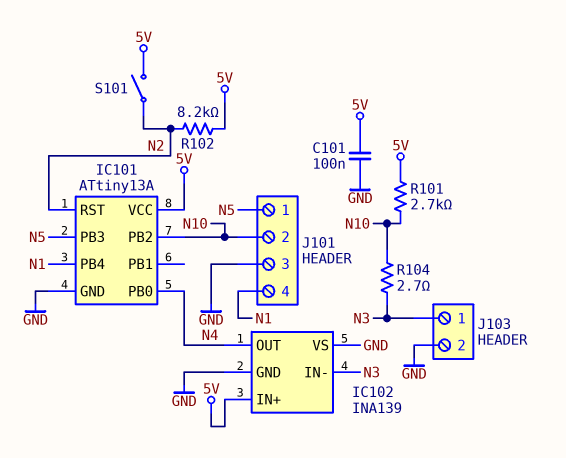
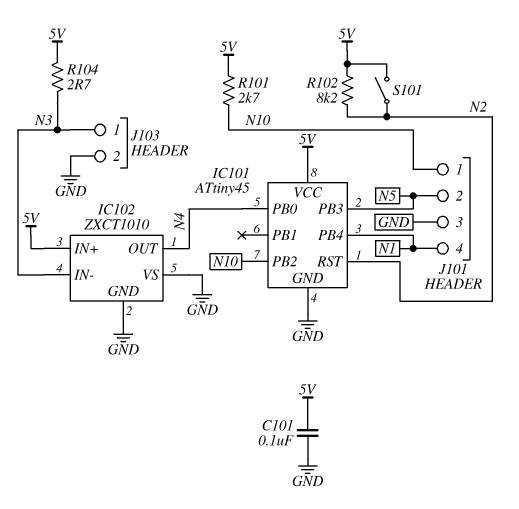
IC101: ATtiny13A -> ATtiny45
IC102: INA139 -> ZXCT1010
J101 pin 1: N5 -> N10
J101 pin 2: N10 -> N5
R104: 2.7 (N3, N10) -> 2.7 (5V, N3)

